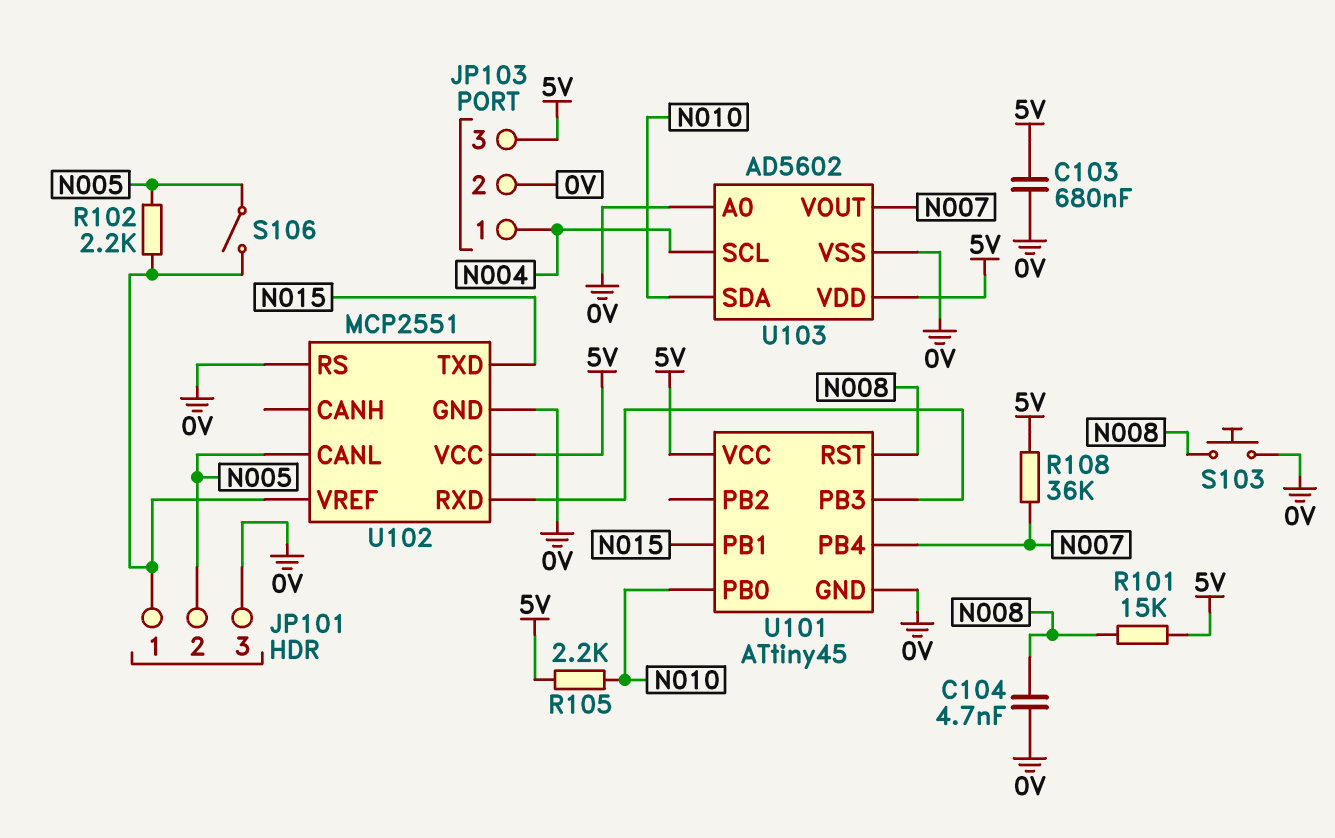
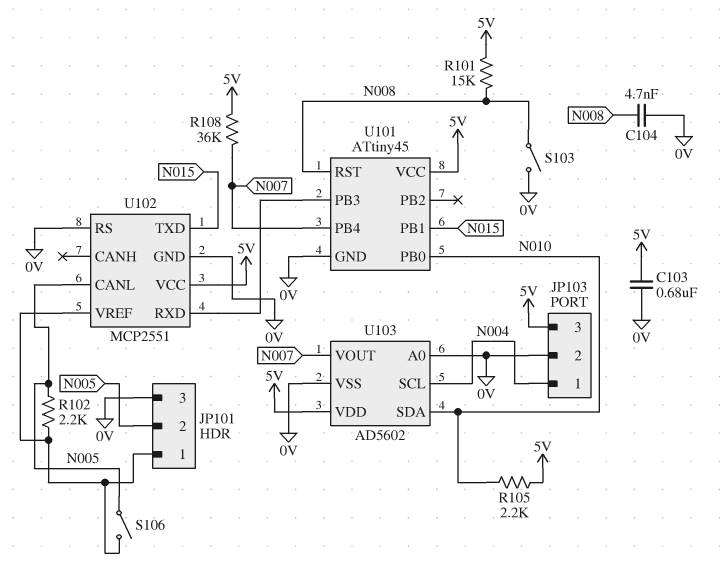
S103: button (0V, N008) -> switch (0V, N008)

